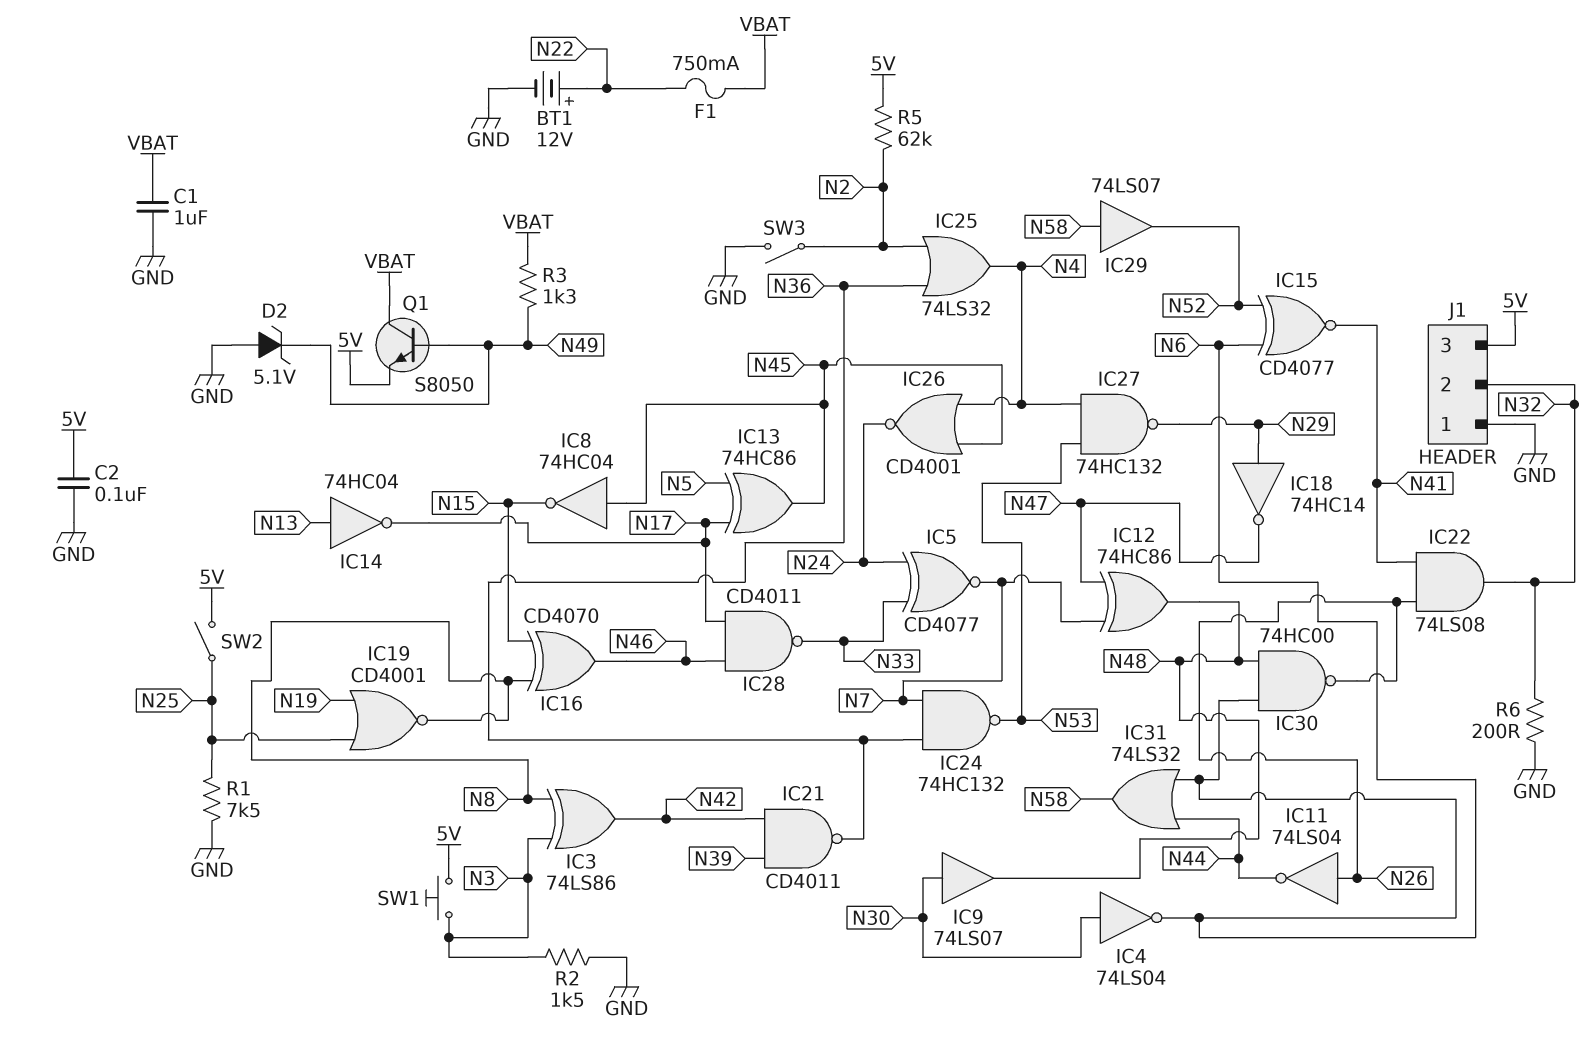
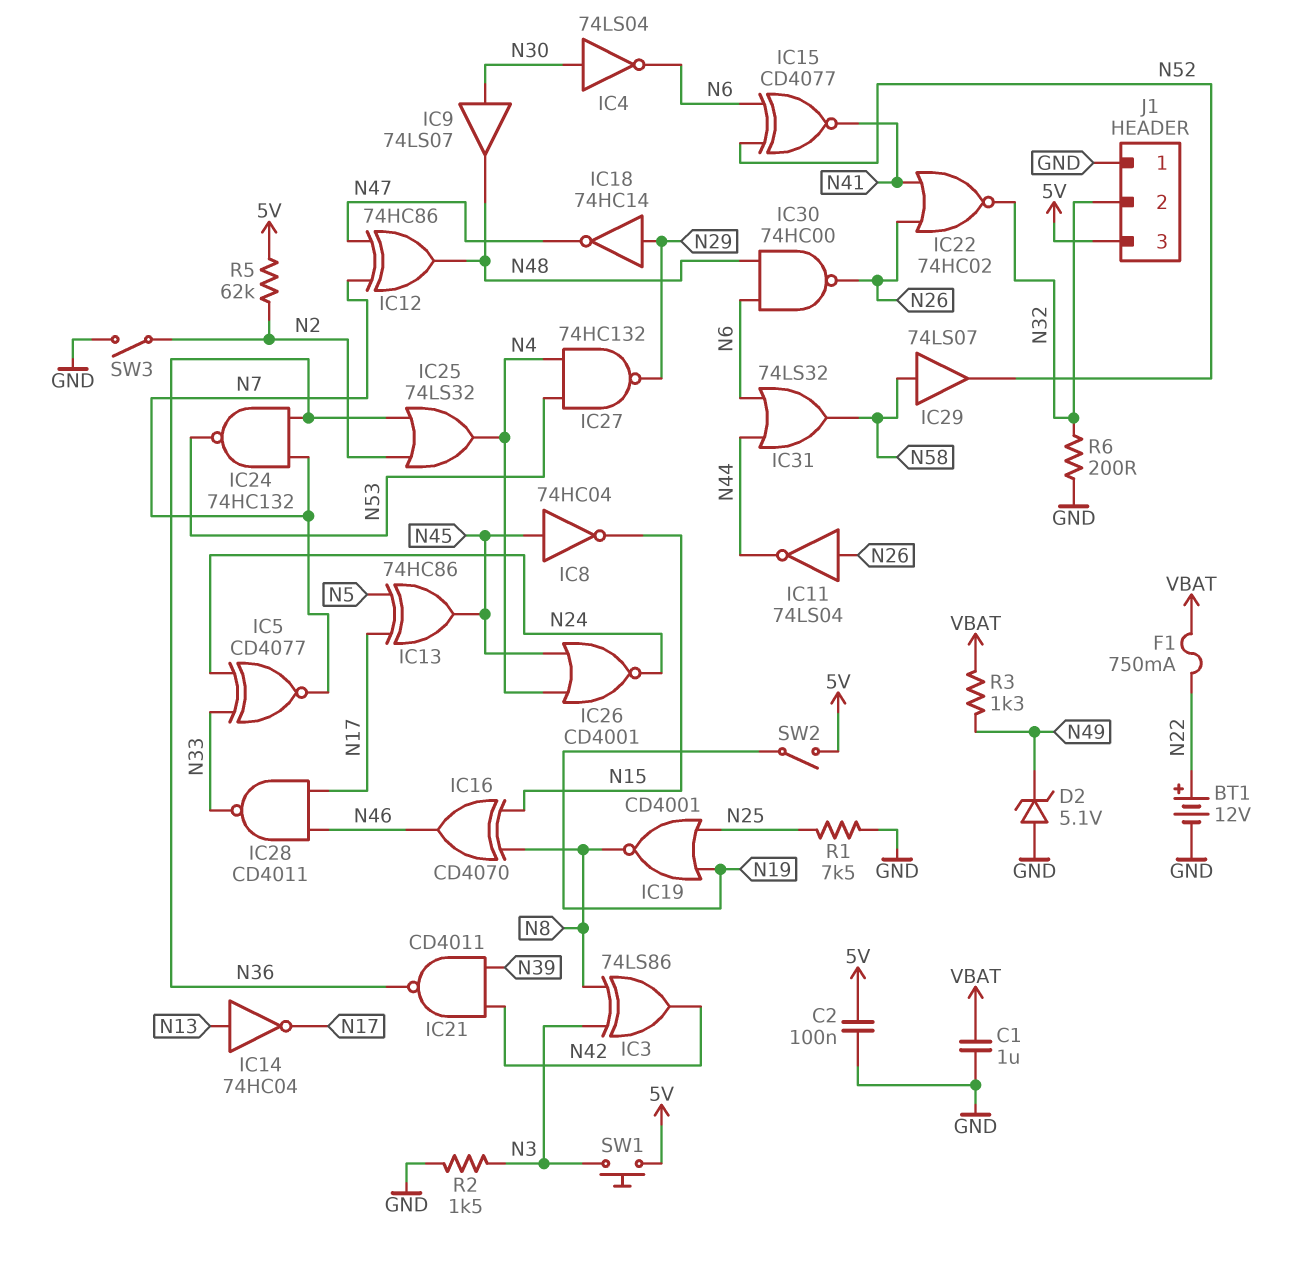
IC22: AND 74LS08 (in N26, in N41, out N32) -> NOR 74HC02 (in N26, in N41, out N32)
Q1: NPN S8050 (B N49, C VBAT, E 5V) -> none
SW2: switch (5V, N25) -> switch (5V, N19)

